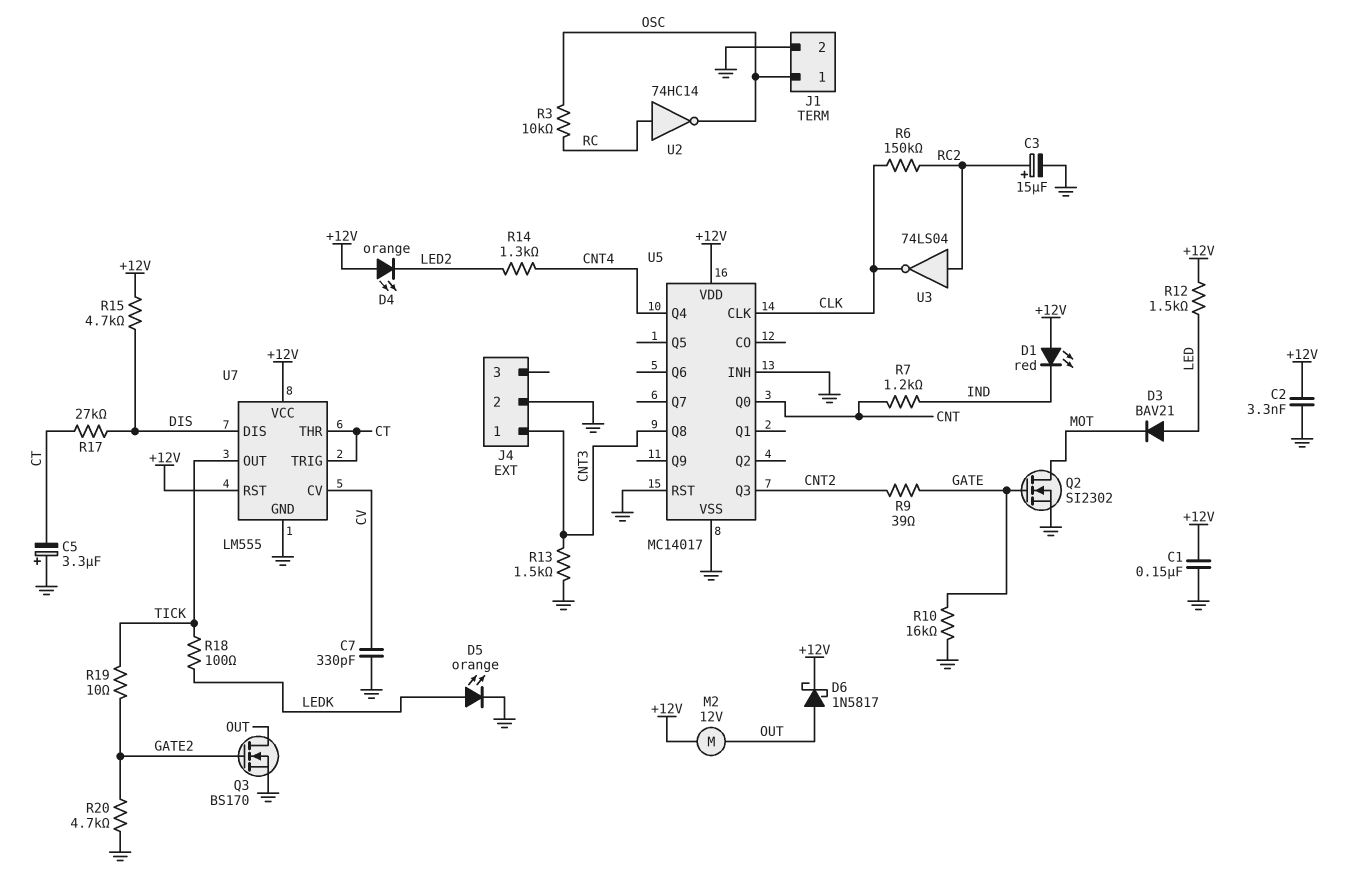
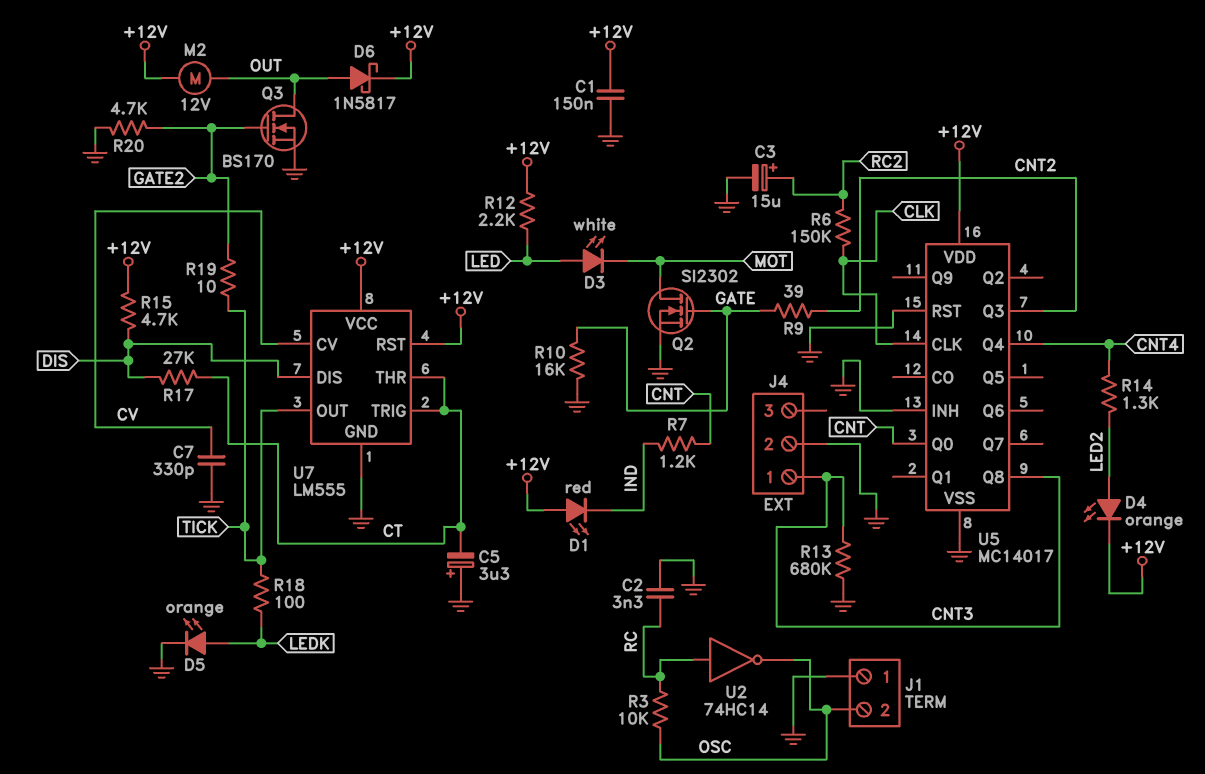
C2: 3.3nF (+12V, GND) -> 3.3nF (GND, RC)
D3: diode BAV21 (A LED, K MOT) -> LED white (A LED, K MOT)
D4: LED orange (A +12V, K LED2) -> LED orange (A LED2, K +12V)
J1 pin 1: OSC -> GND
J1 pin 2: GND -> OSC
R12: 1.5k (+12V, LED) -> 2.2k (+12V, LED)
R13: 1.5k (CNT3, GND) -> 680k (CNT3, GND)
U3: NOT 74LS04 (in RC2, out CLK) -> none

